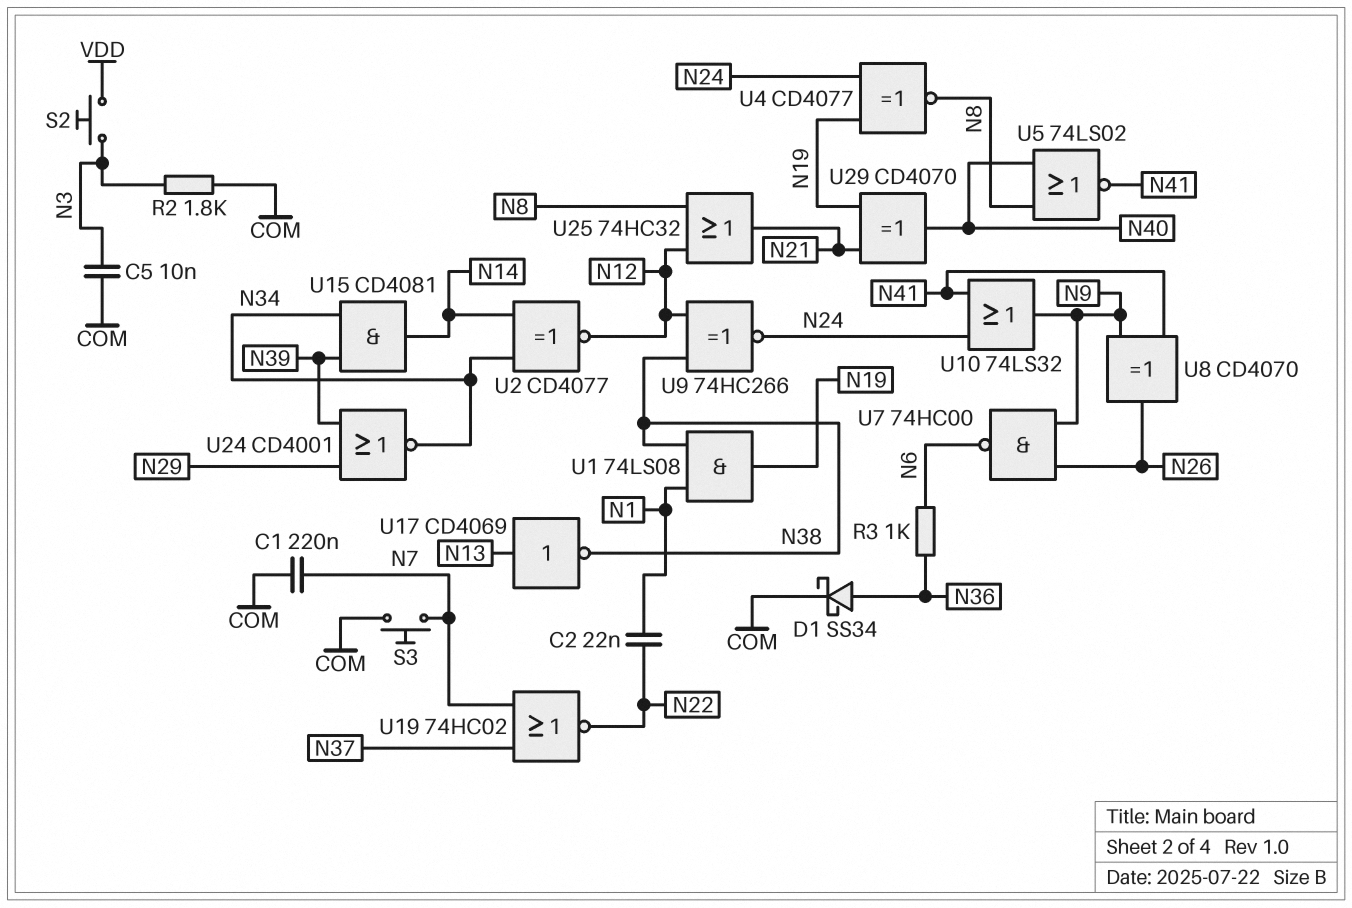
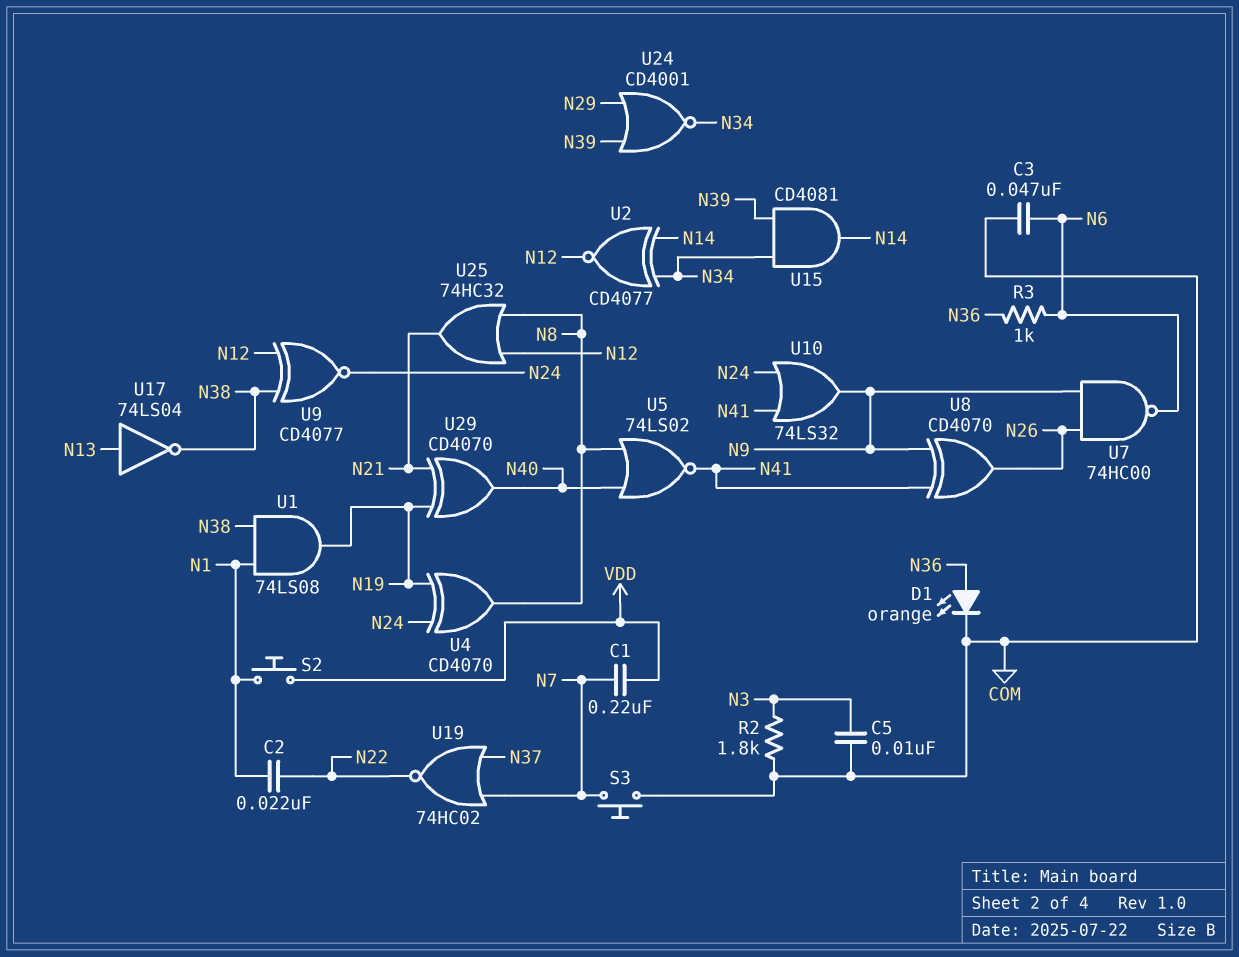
C1: 220nF (COM, N7) -> 220nF (N7, VDD)
C3: none -> 47nF (COM, N6)
D1: schottky SS34 (A N36, K COM) -> LED orange (A N36, K COM)
S2: button (N3, VDD) -> button (N1, VDD)
U4: XNOR CD4077 (in N19, in N24, out N8) -> XOR CD4070 (in N19, in N24, out N8)
U9: XNOR 74HC266 (in N12, in N38, out N24) -> XNOR CD4077 (in N12, in N38, out N24)
U17: NOT CD4069 (in N13, out N38) -> NOT 74LS04 (in N13, out N38)

